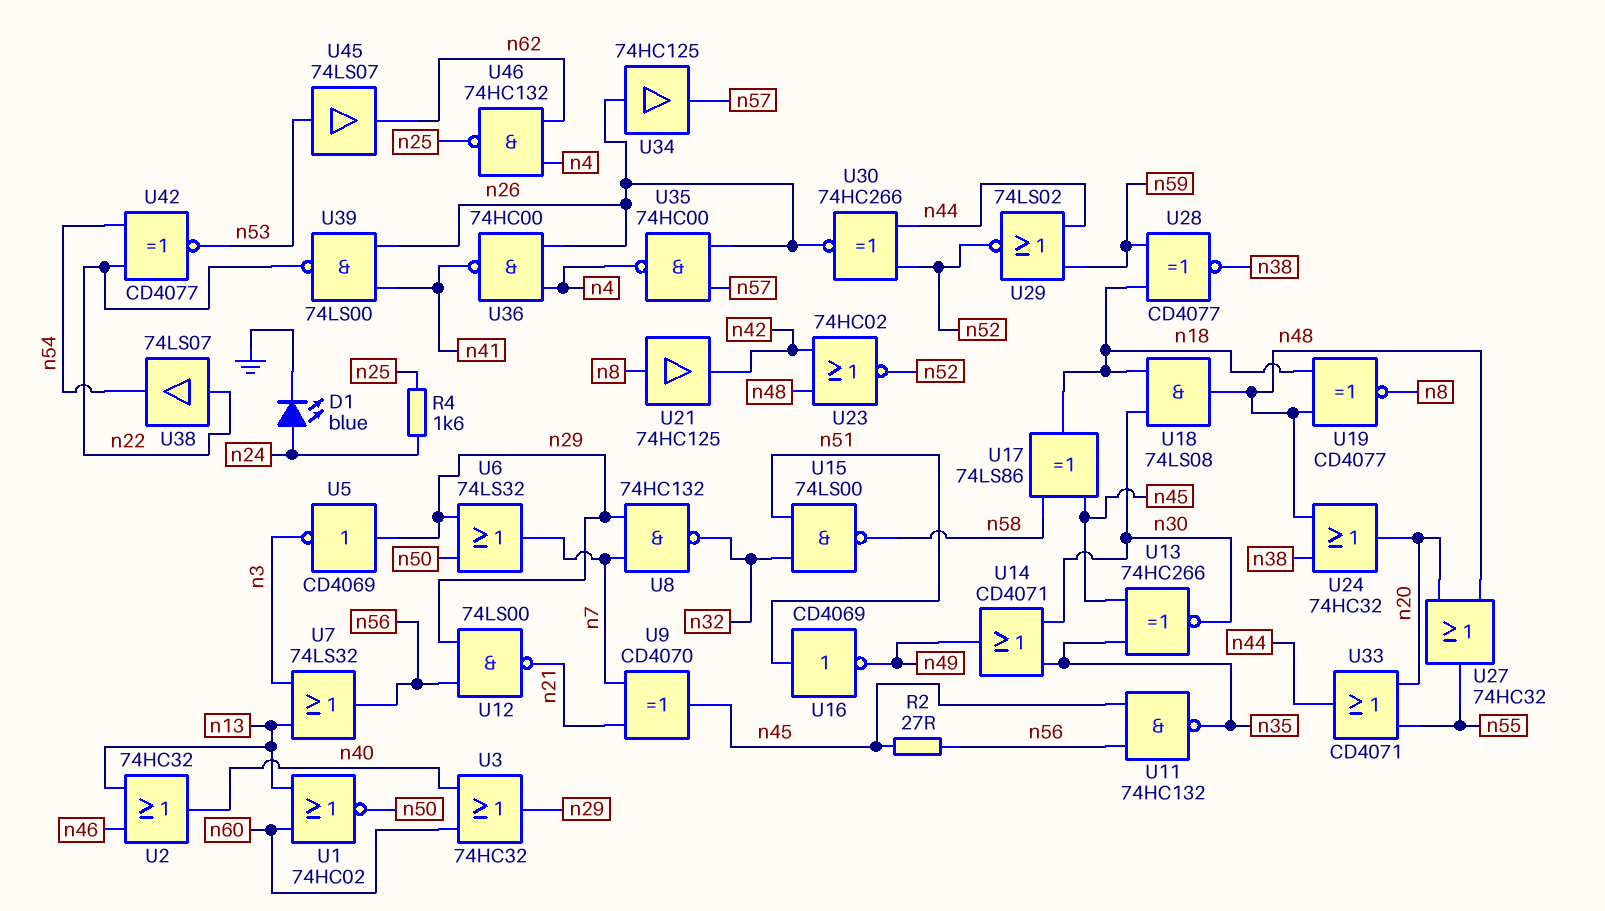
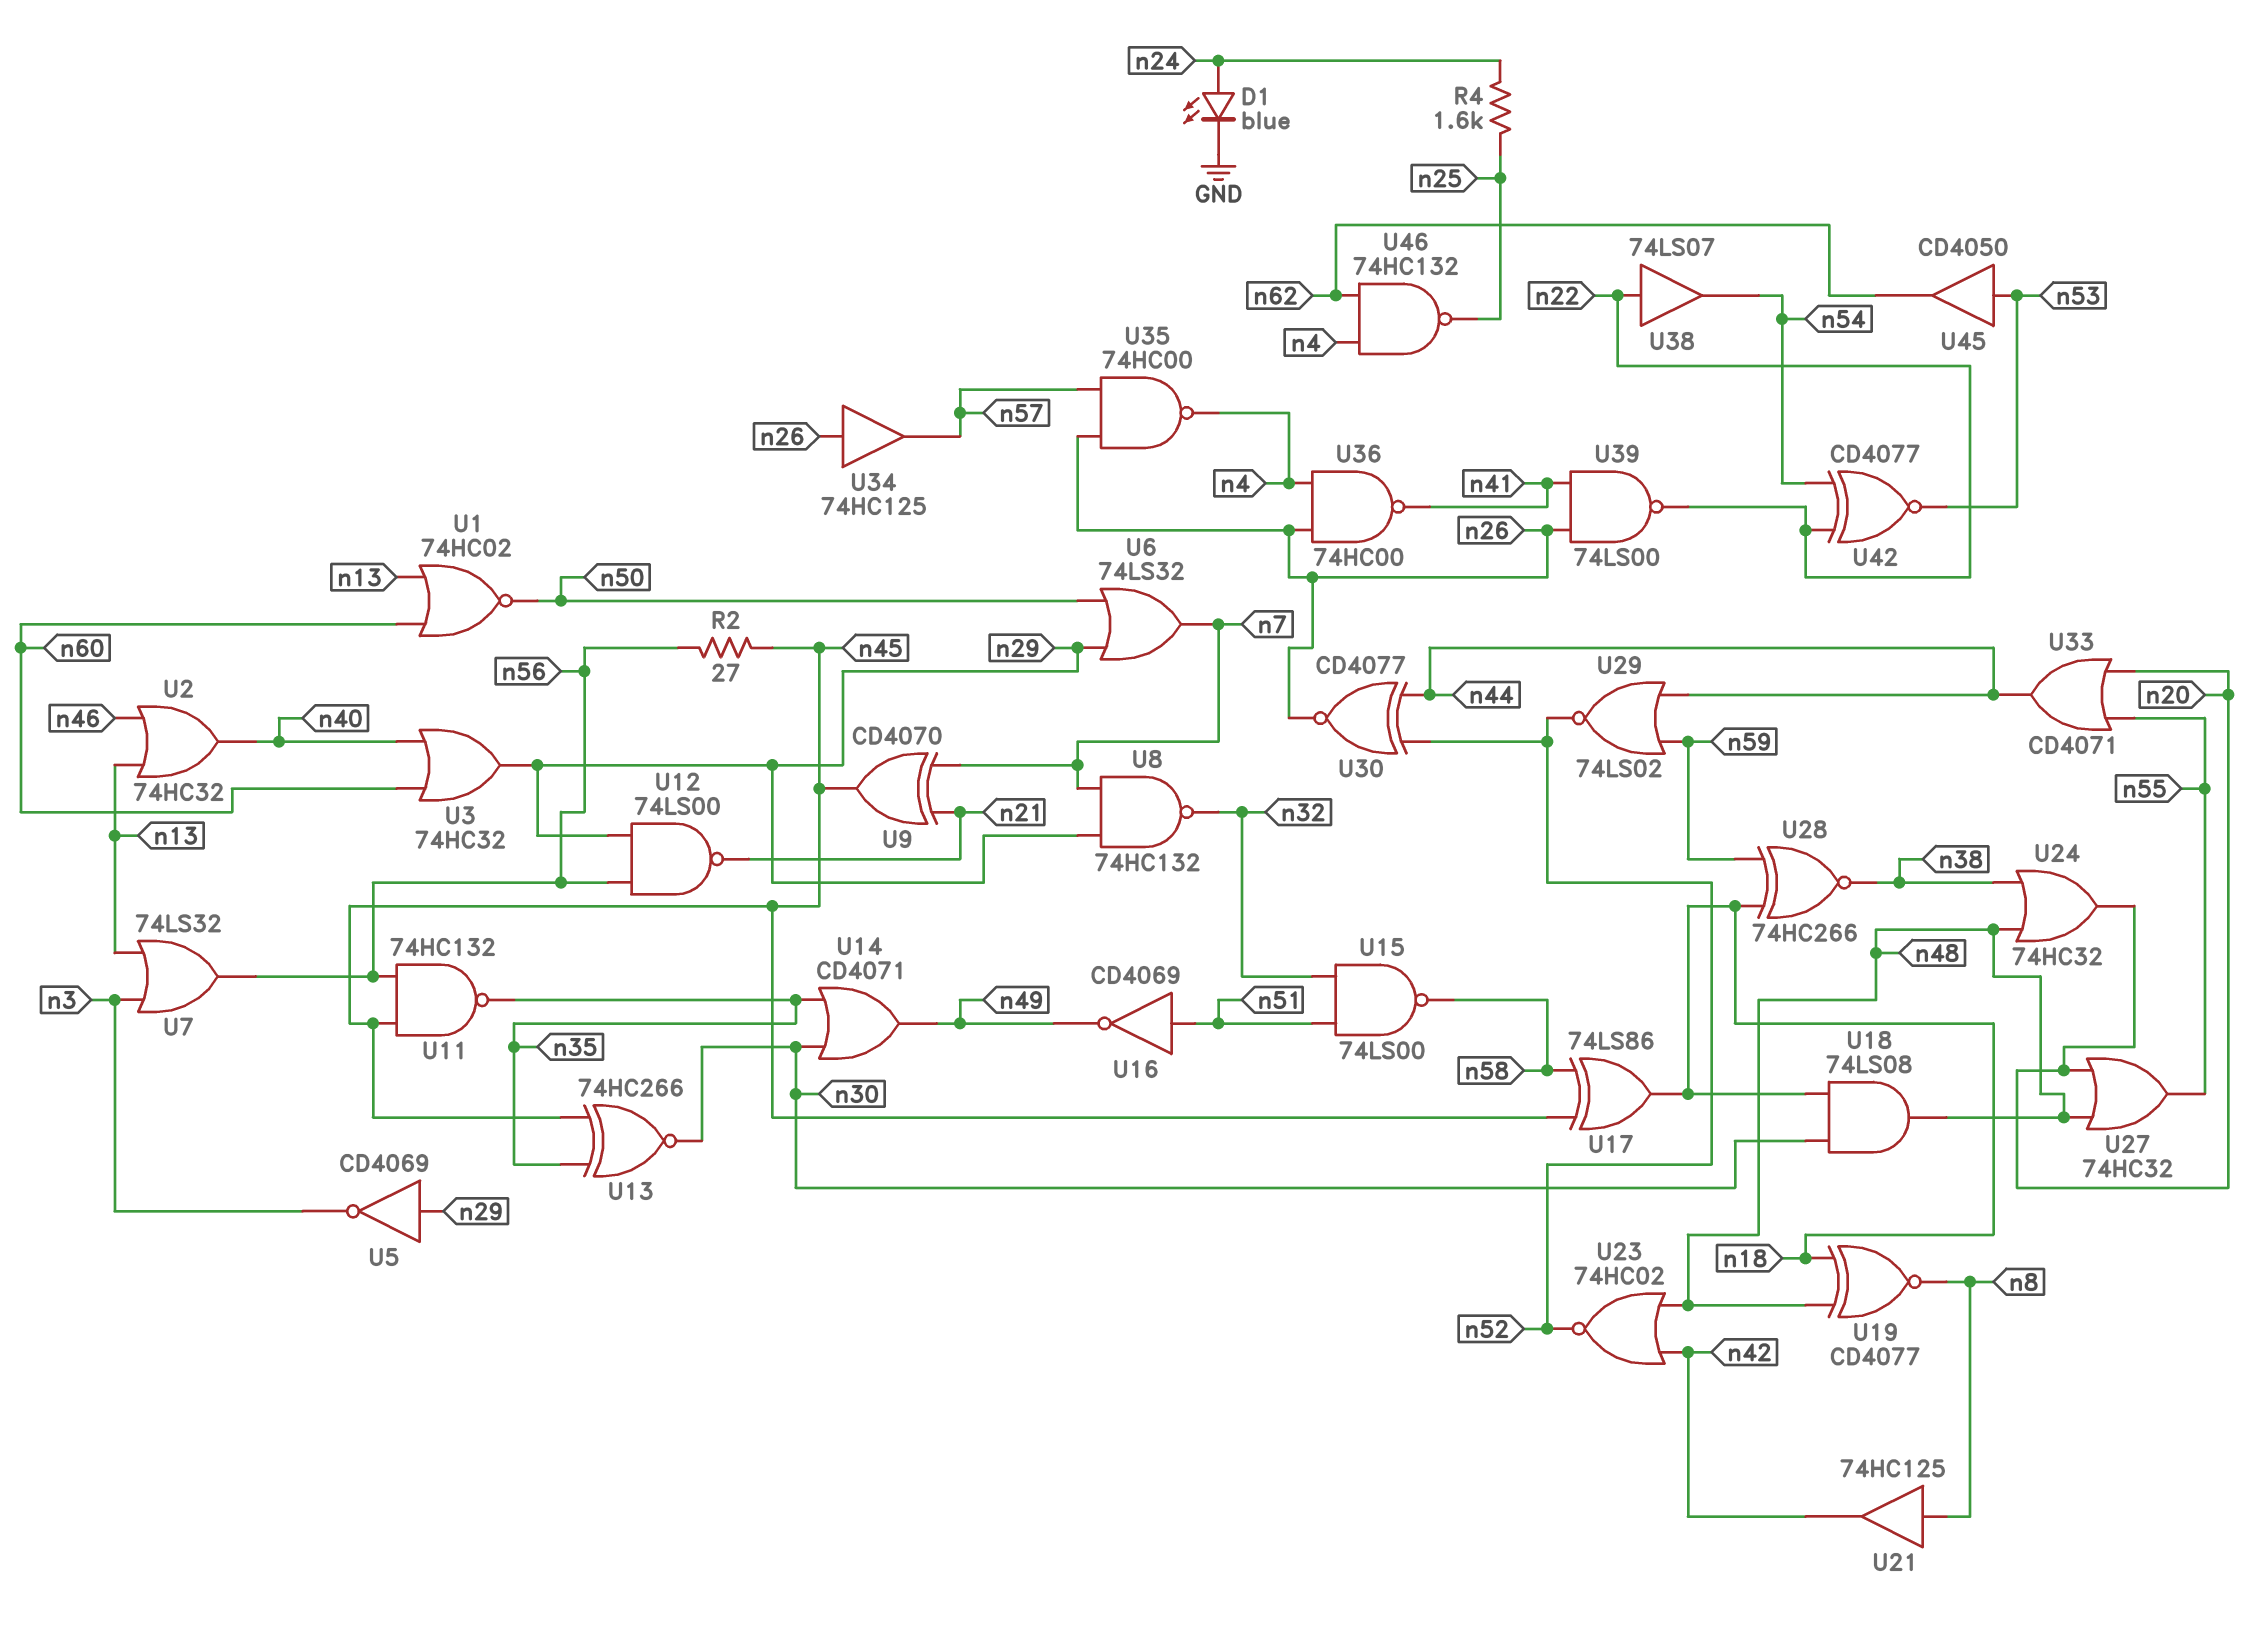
U28: XNOR CD4077 (in n18, in n59, out n38) -> XNOR 74HC266 (in n18, in n59, out n38)
U30: XNOR 74HC266 (in n44, in n52, out n26) -> XNOR CD4077 (in n44, in n52, out n26)
U45: buffer 74LS07 (in n53, out n62) -> buffer CD4050 (in n53, out n62)

